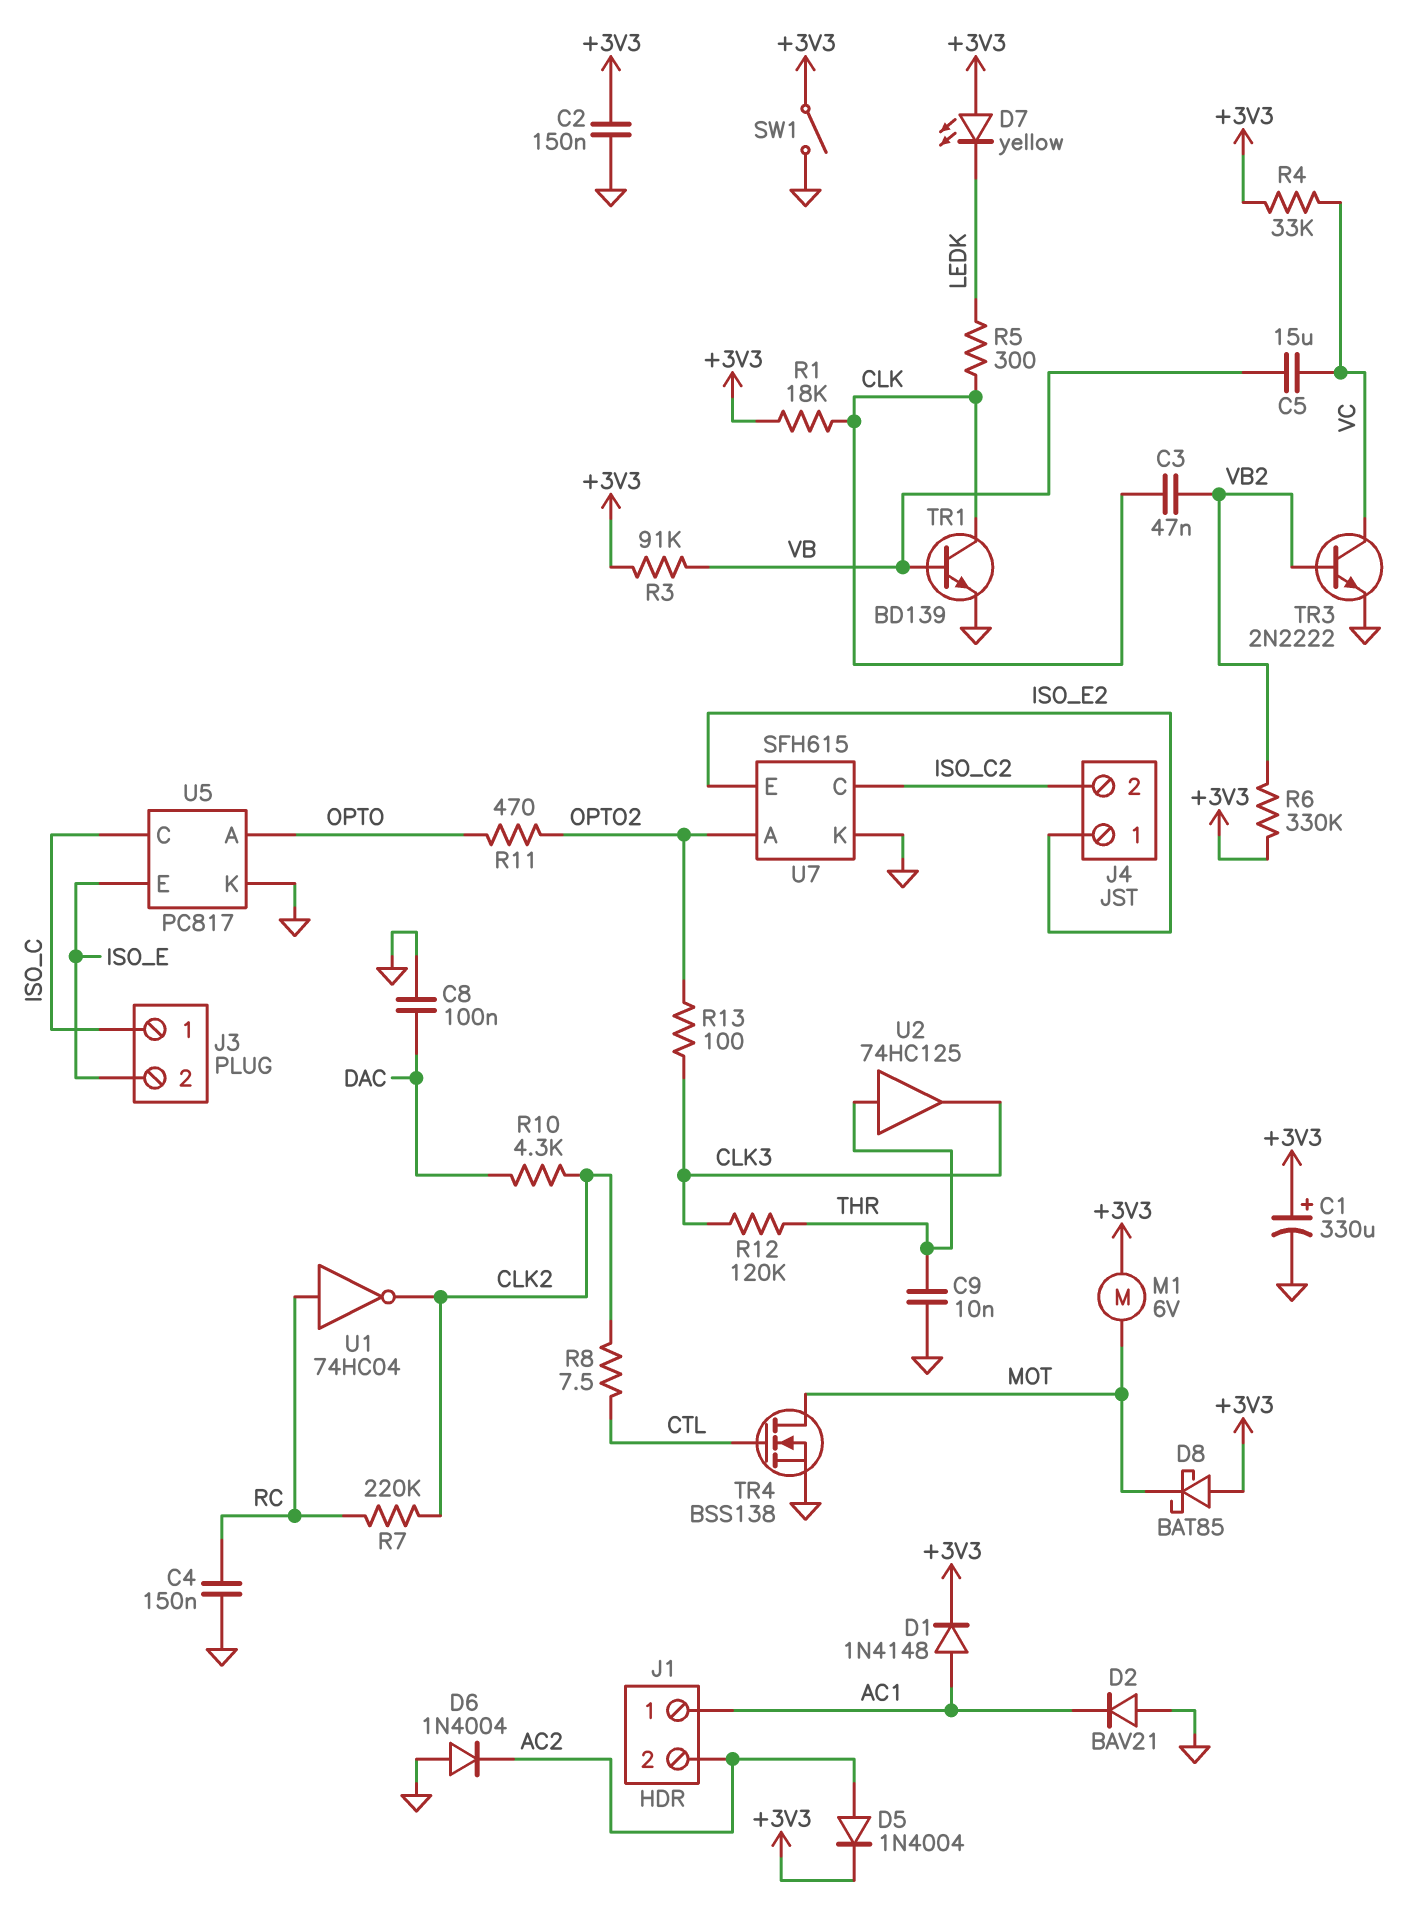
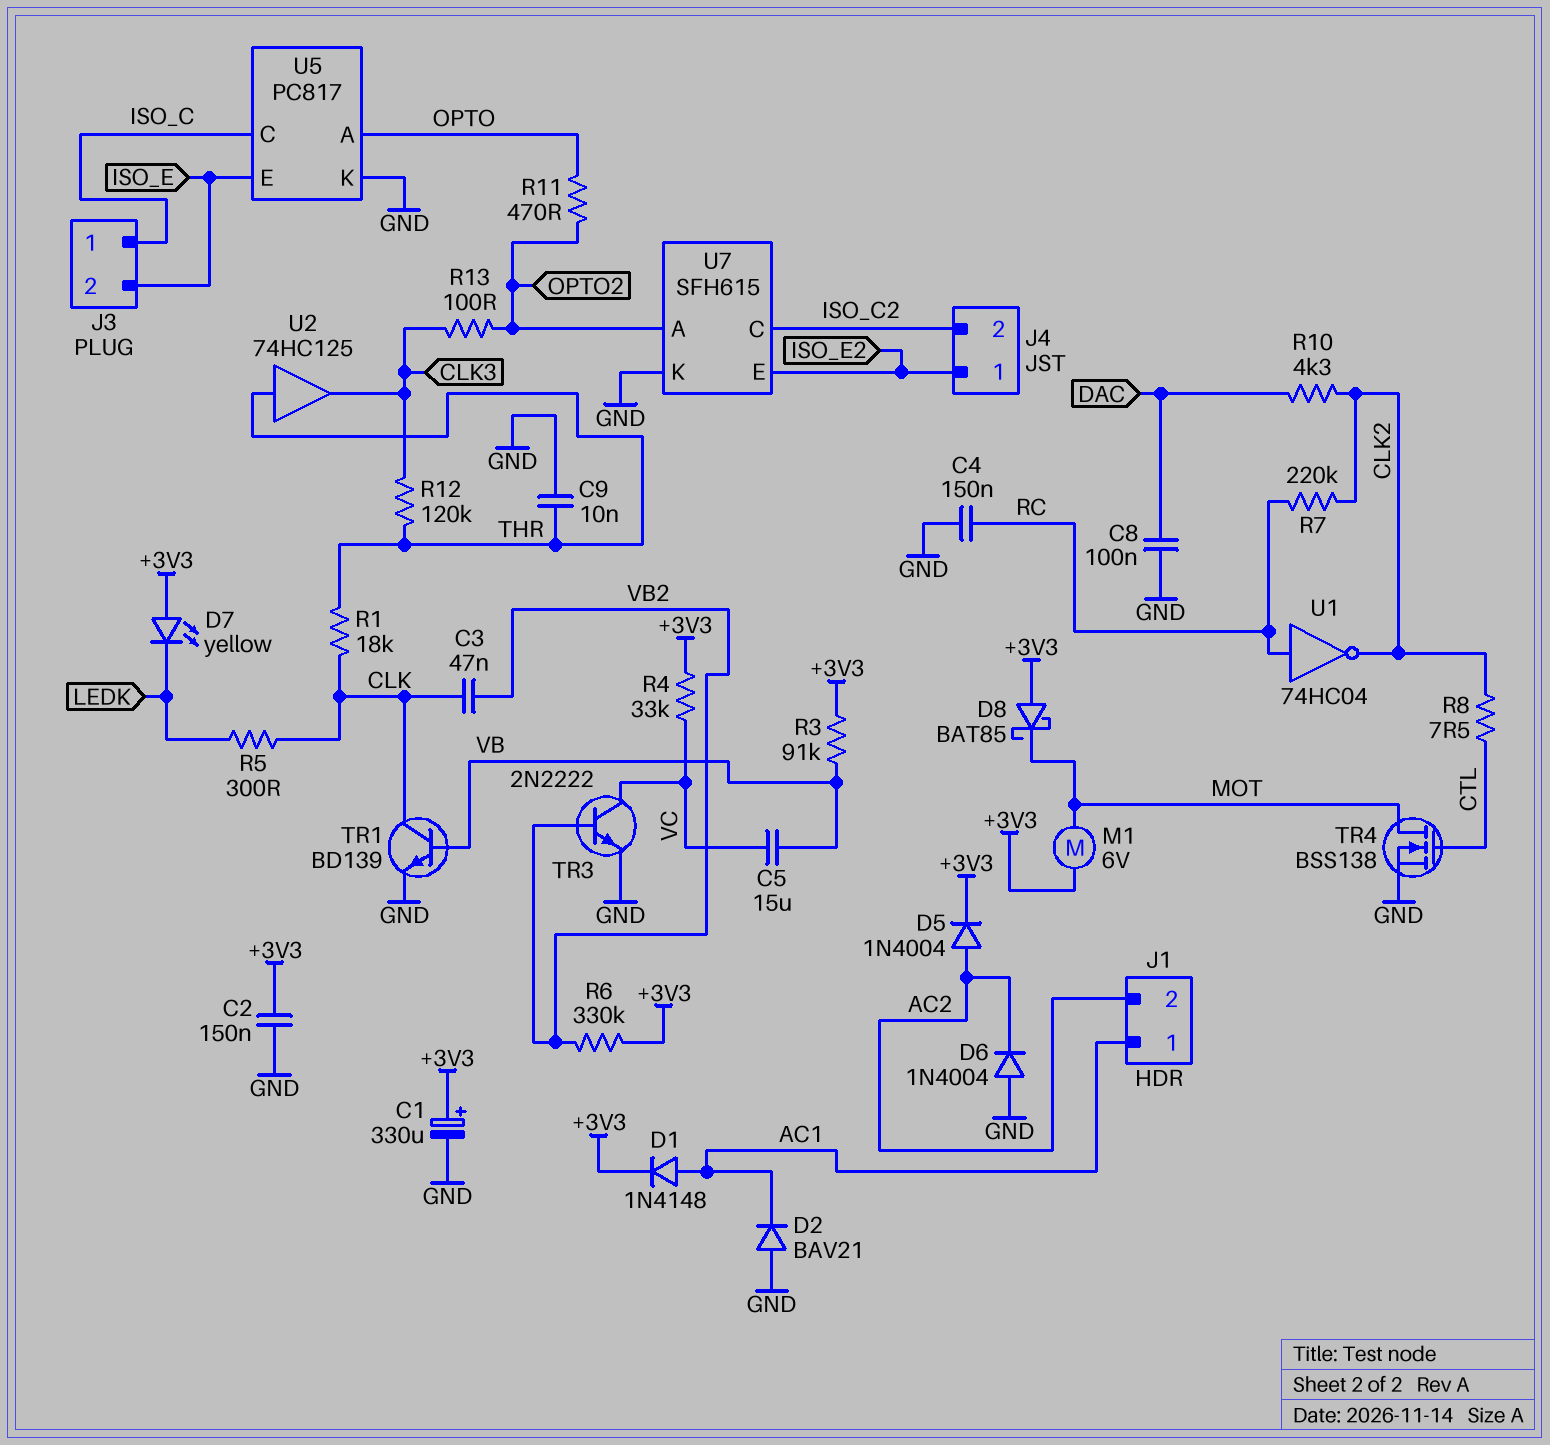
R1: 18k (+3V3, CLK) -> 18k (CLK, THR)
SW1: switch (+3V3, GND) -> none

